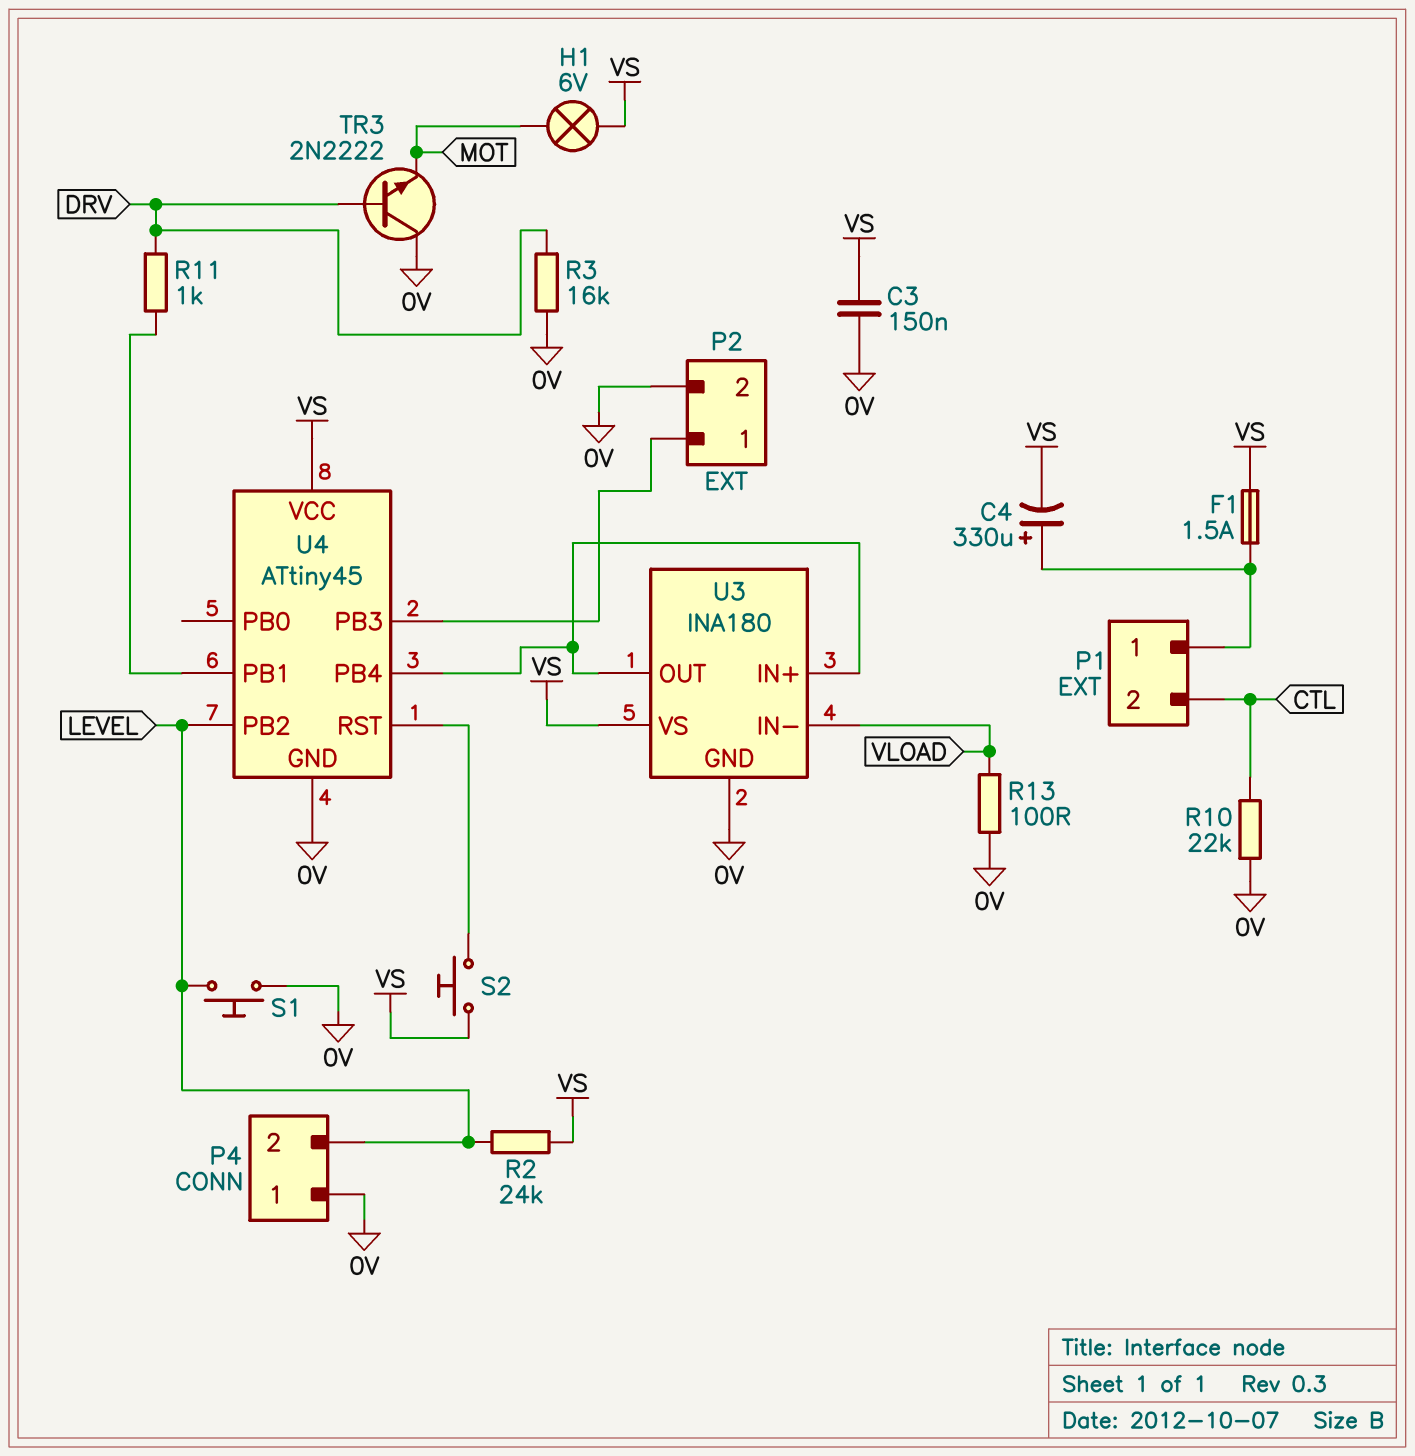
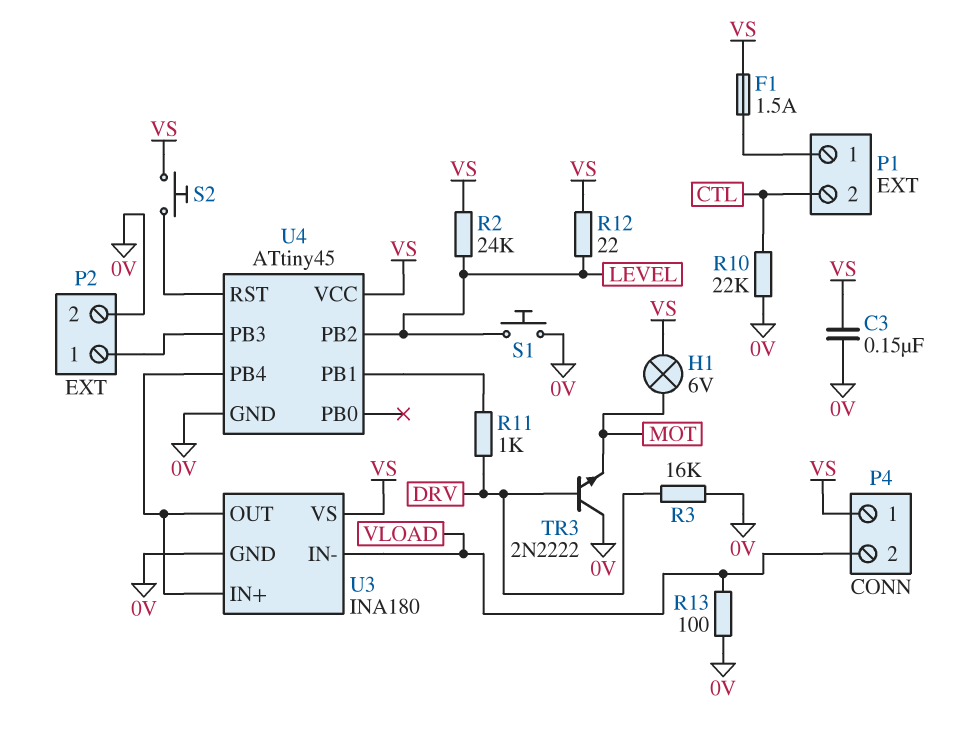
C4: 330uF (plus P1/1, minus VS) -> none
P4 pin 1: 0V -> VS
P4 pin 2: LEVEL -> VLOAD
R12: none -> 22 (LEVEL, VS)

